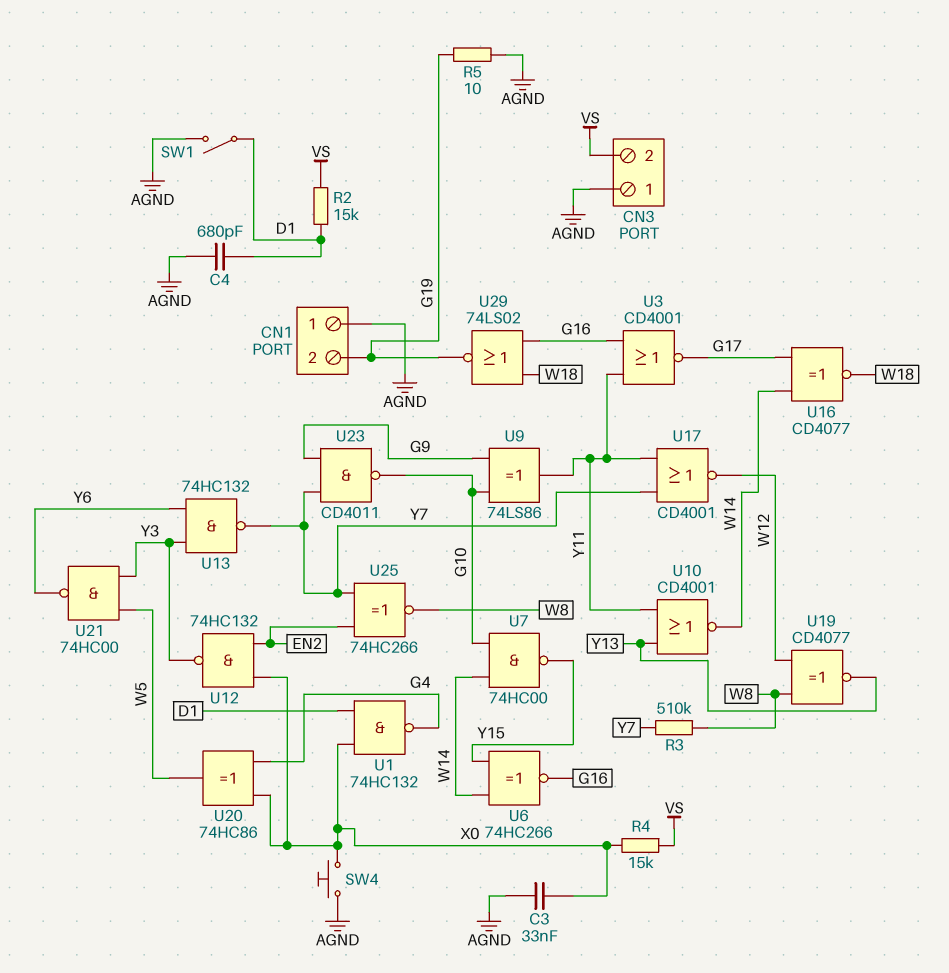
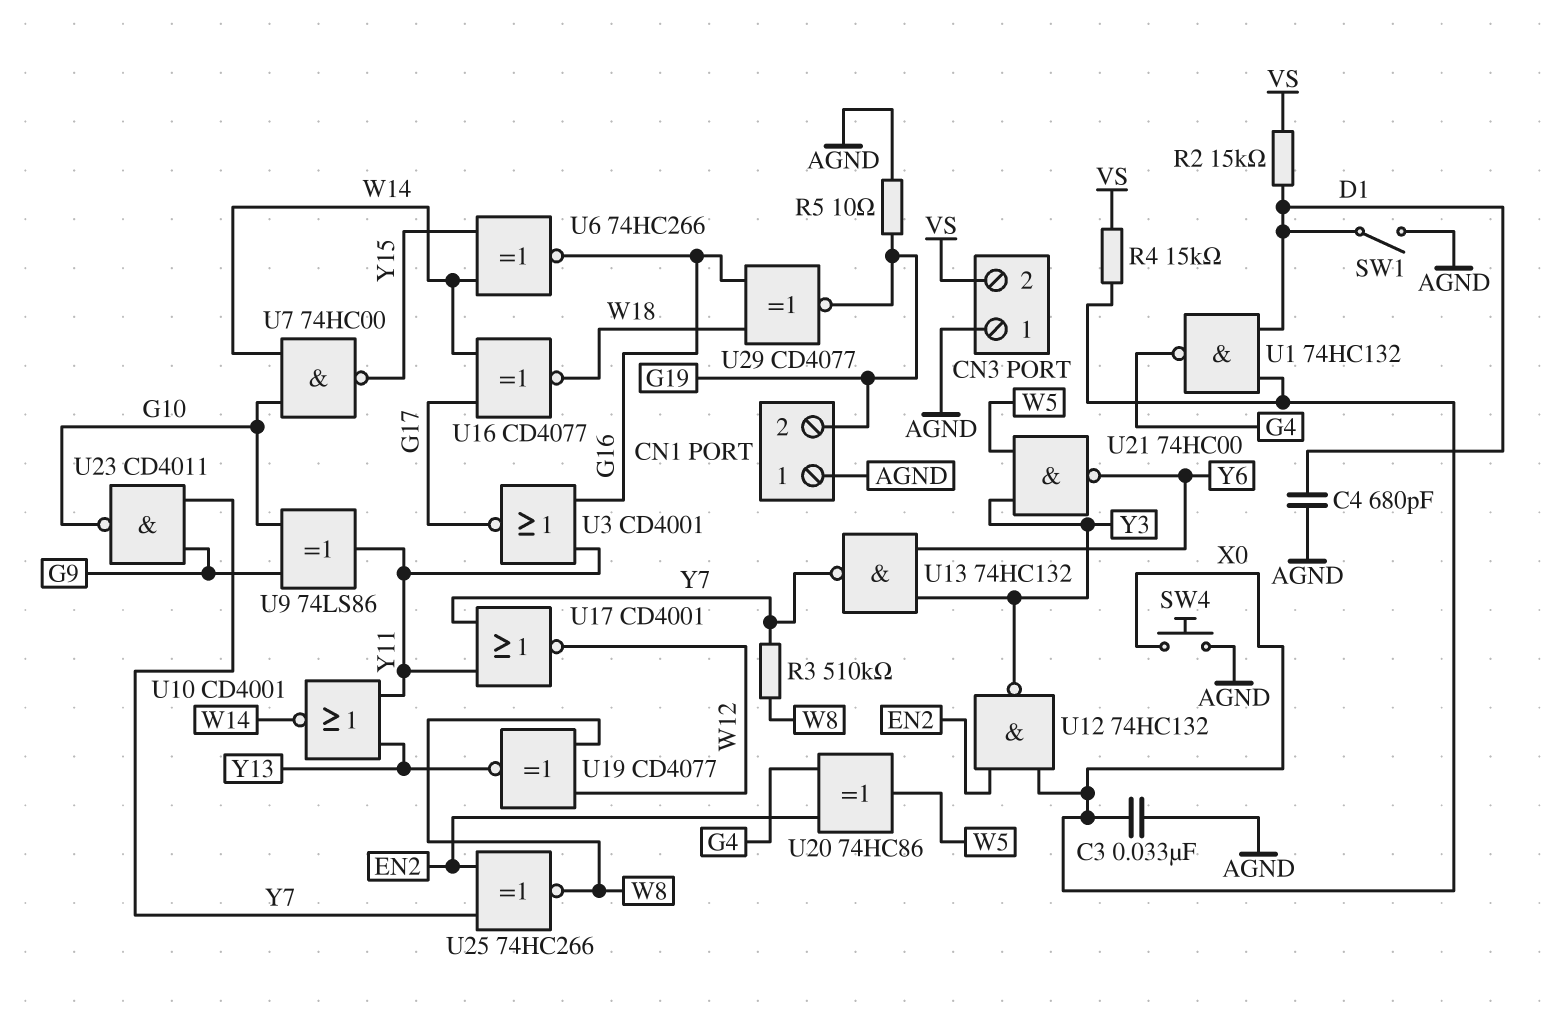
U20: XOR 74HC86 (in G4, in X0, out W5) -> XOR 74HC86 (in EN2, in G4, out W5)
U29: NOR 74LS02 (in G16, in W18, out G19) -> XNOR CD4077 (in G16, in W18, out G19)

